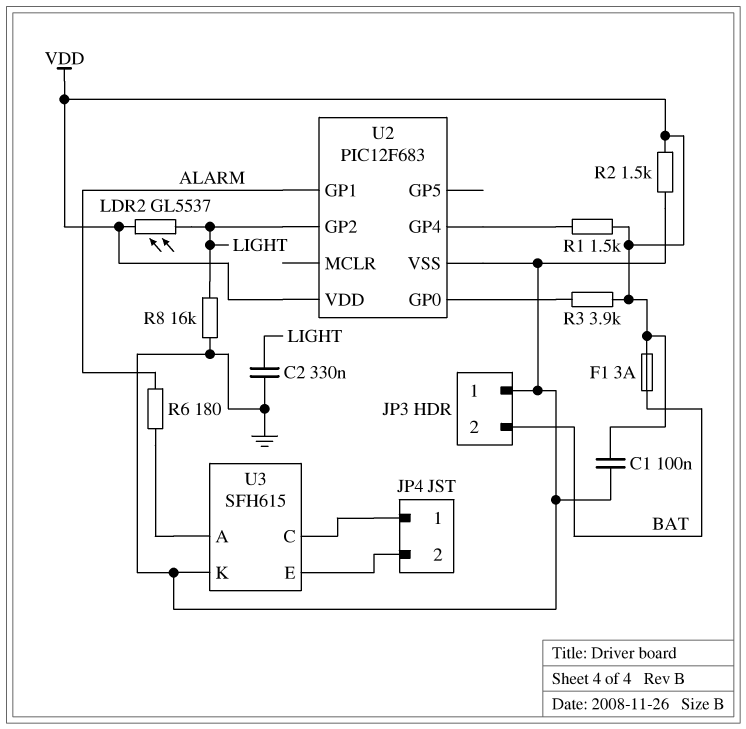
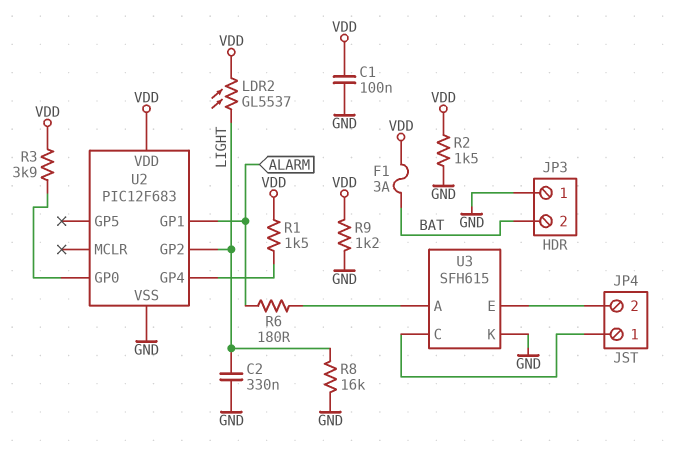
R9: none -> 1.2k (GND, VDD)

